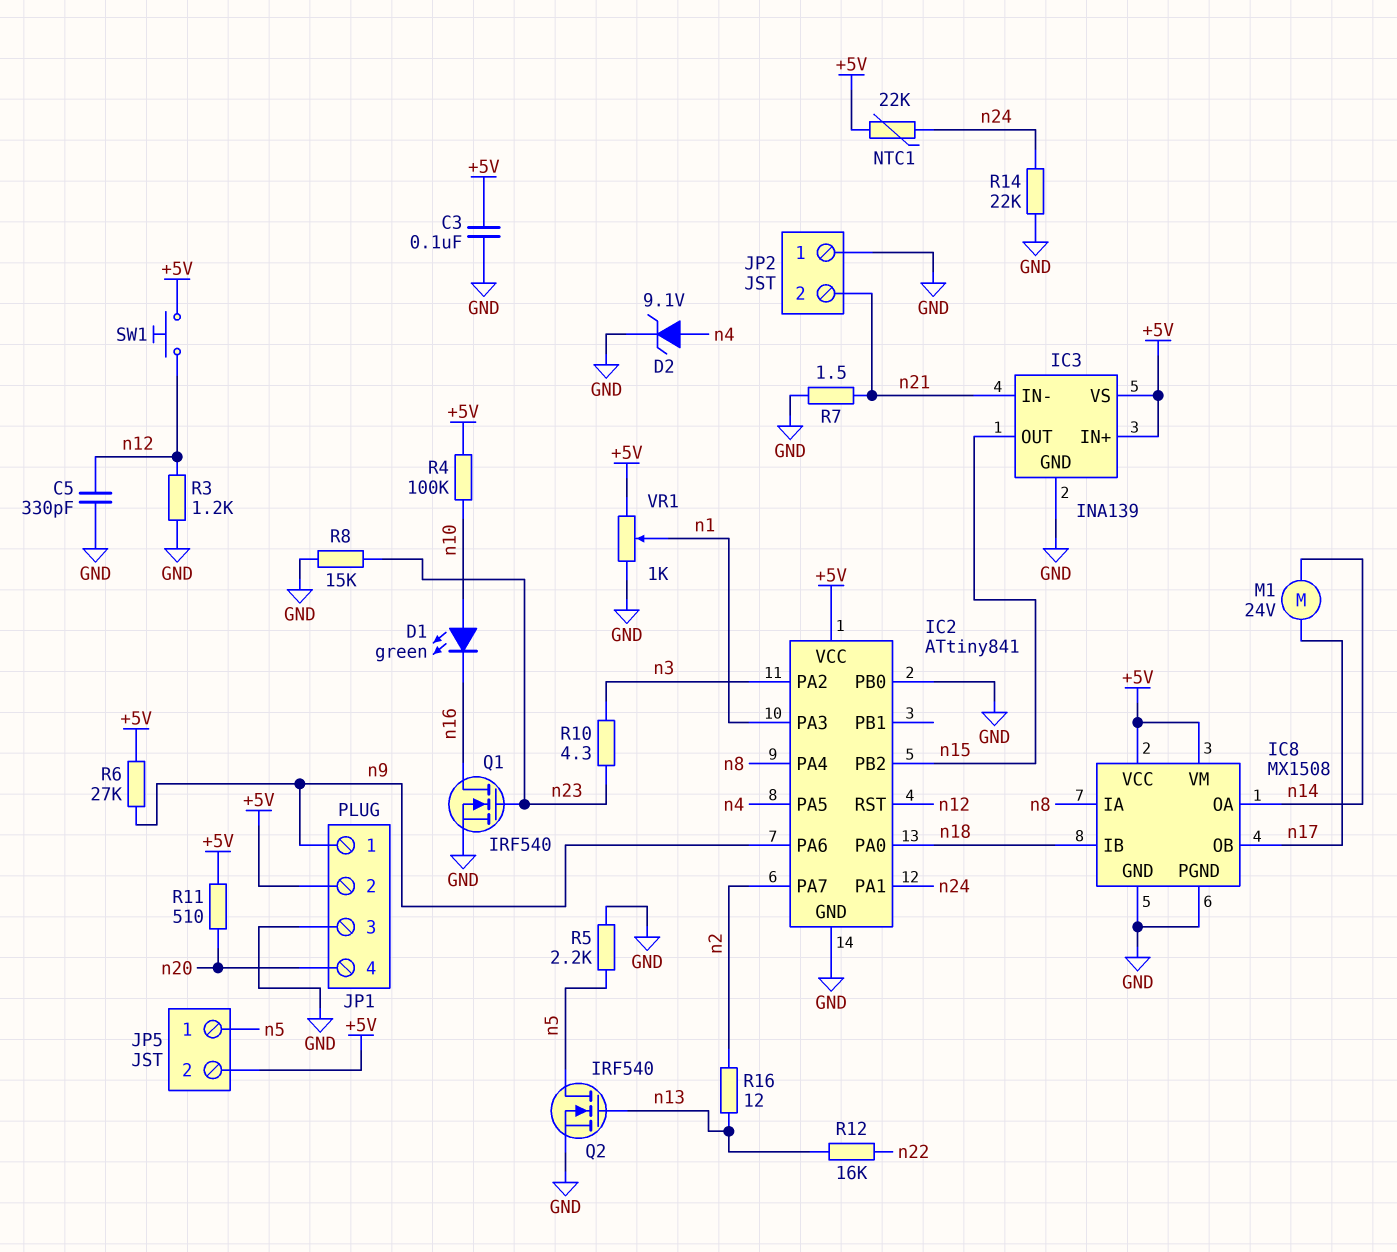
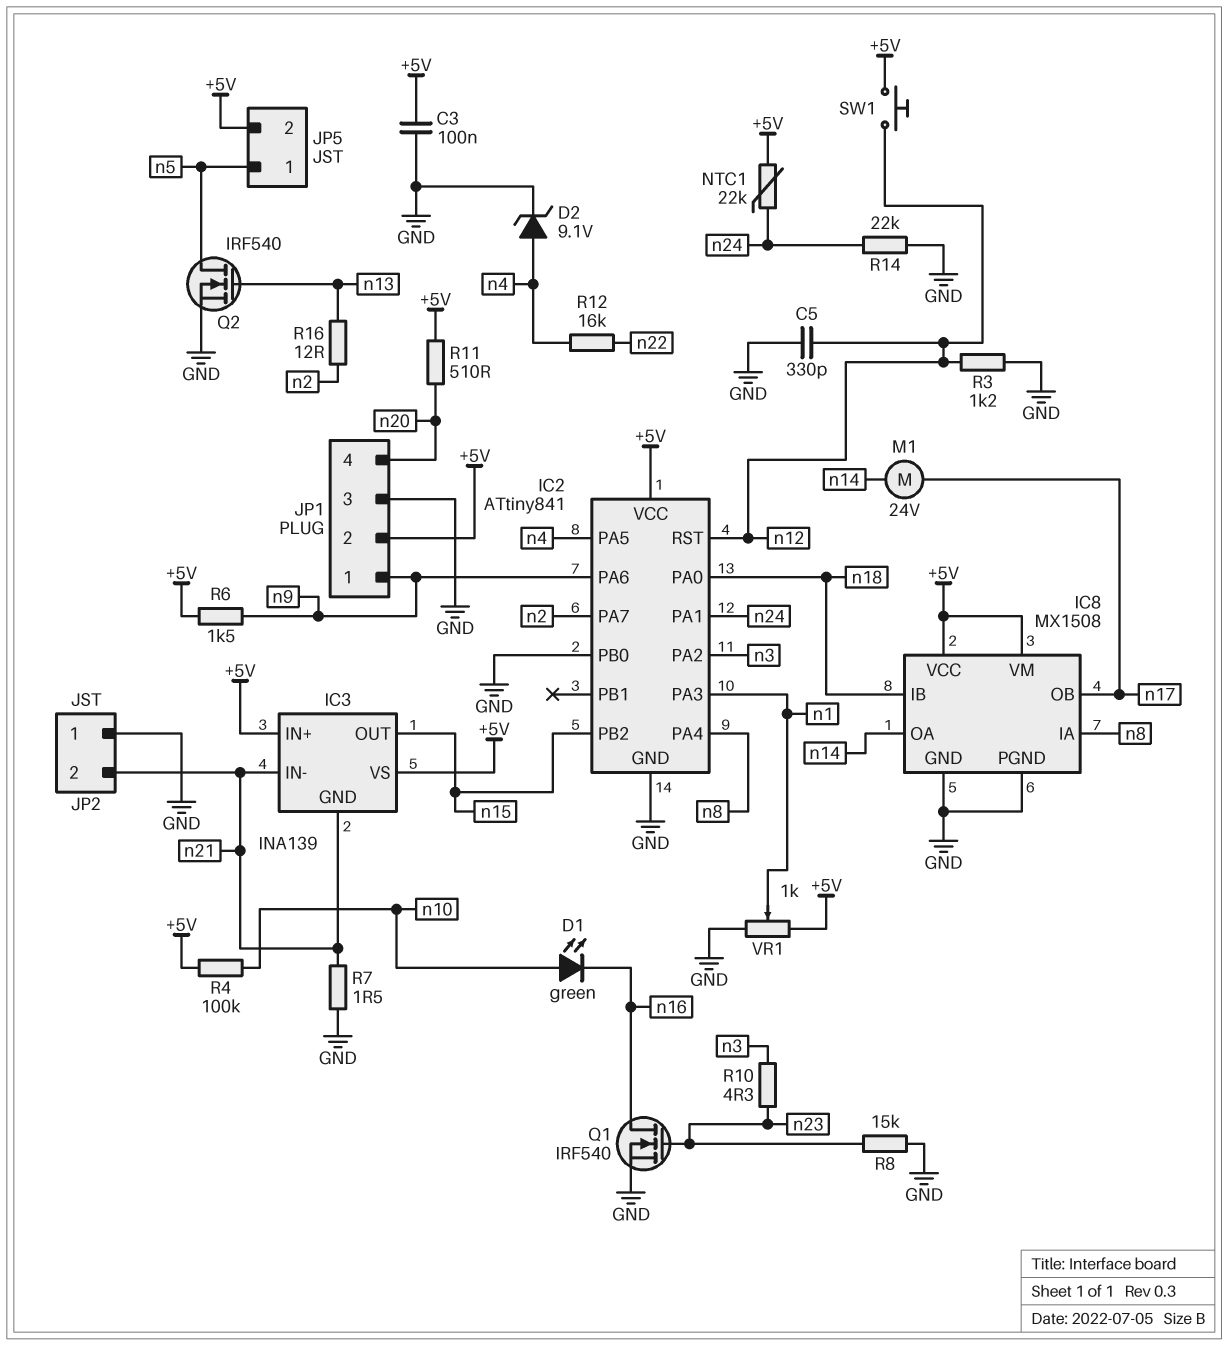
IC3 pin GND: GND -> n21
R5: 2.2k (GND, n5) -> none
R6: 27k (+5V, n9) -> 1.5k (+5V, n9)
R12: 16k (n13, n22) -> 16k (n4, n22)

